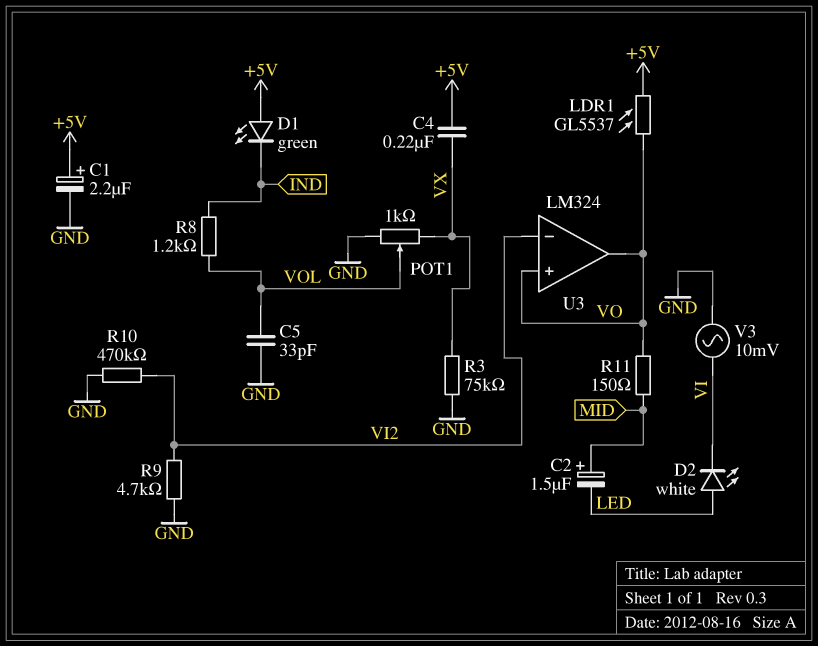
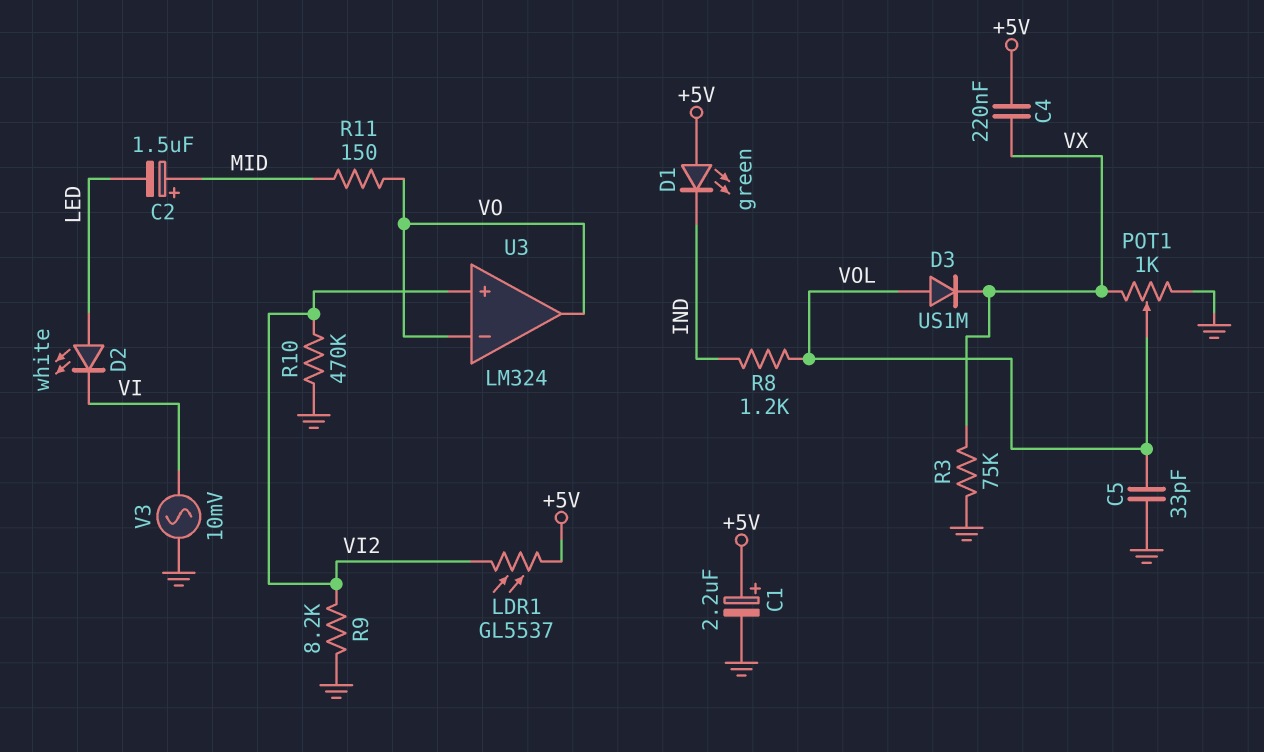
D3: none -> diode US1M (A VOL, K VX)
LDR1: GL5537 (+5V, VO) -> GL5537 (+5V, VI2)
R9: 4.7k (GND, VI2) -> 8.2k (GND, VI2)
U3 pin in+: VO -> VI2
U3 pin in-: VI2 -> VO

